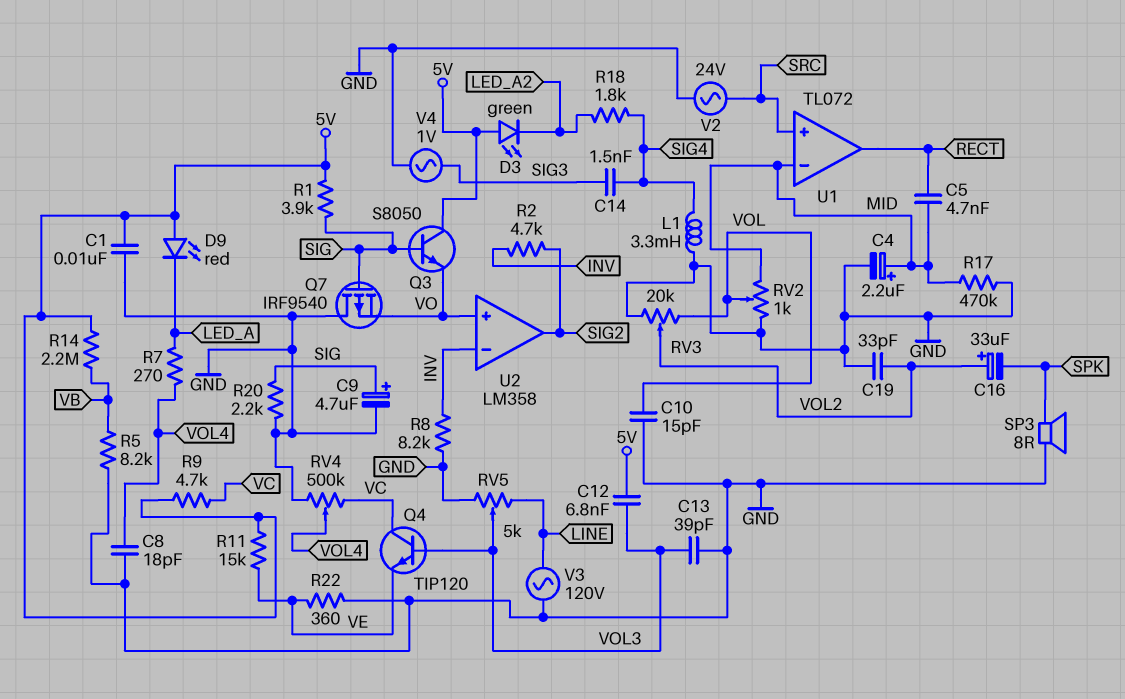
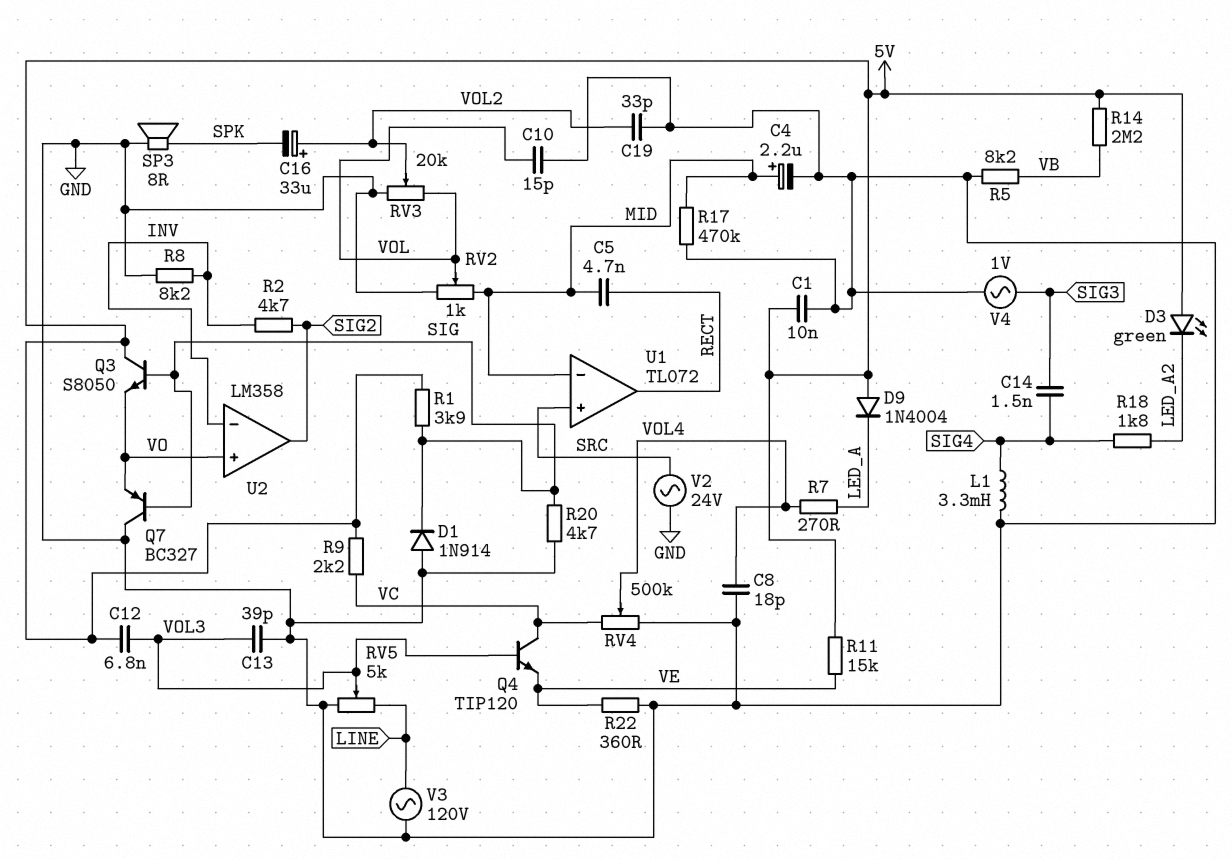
C9: 4.7uF (plus SIG, minus GND) -> none
D1: none -> diode 1N914 (A GND, K SIG)
D9: LED red (A 5V, K LED_A) -> diode 1N4004 (A 5V, K LED_A)
Q7: PMOS IRF9540 (G SIG, D GND, S VO) -> PNP BC327 (B SIG, C GND, E VO)
R9: 4.7k (5V, VC) -> 2.2k (5V, VC)
R20: 2.2k (GND, SIG) -> 4.7k (GND, SIG)

